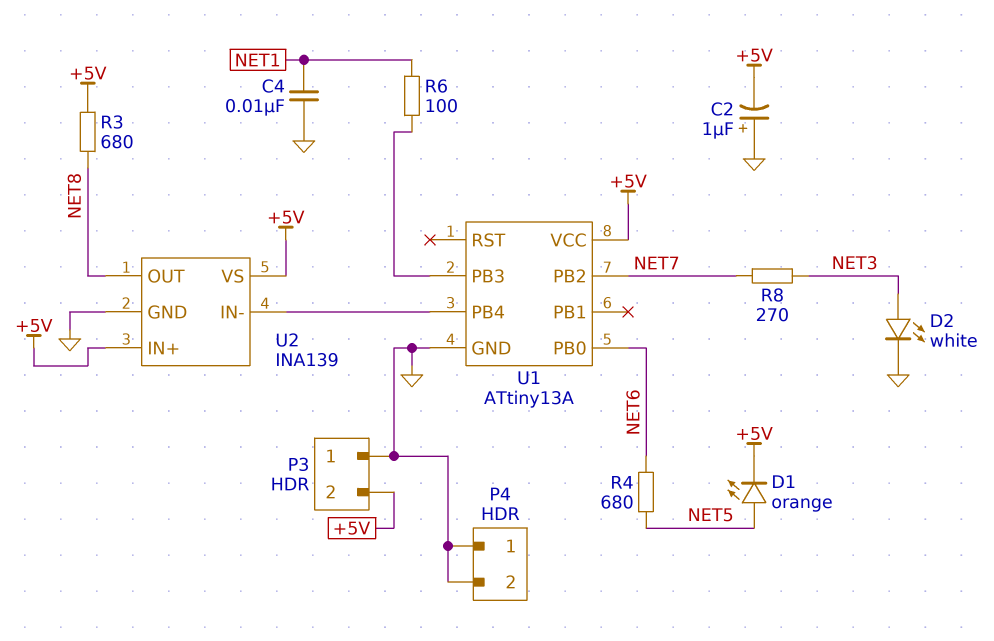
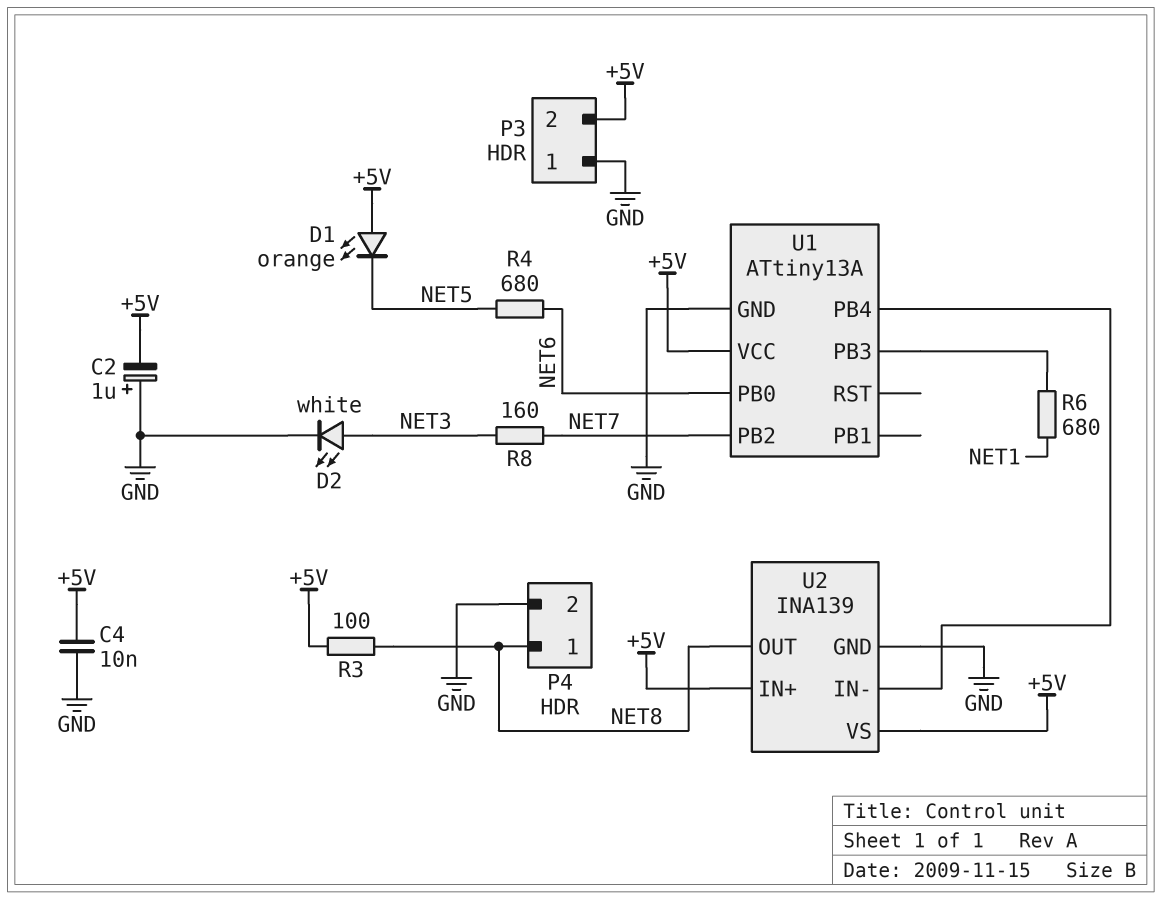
C4: 10nF (GND, NET1) -> 10nF (+5V, GND)
D1: LED orange (A NET5, K +5V) -> LED orange (A +5V, K NET5)
P4 pin 1: GND -> NET8
R3: 680 (+5V, NET8) -> 100 (+5V, NET8)
R6: 100 (NET1, U1/PB3) -> 680 (NET1, U1/PB3)
R8: 270 (NET3, NET7) -> 160 (NET3, NET7)

